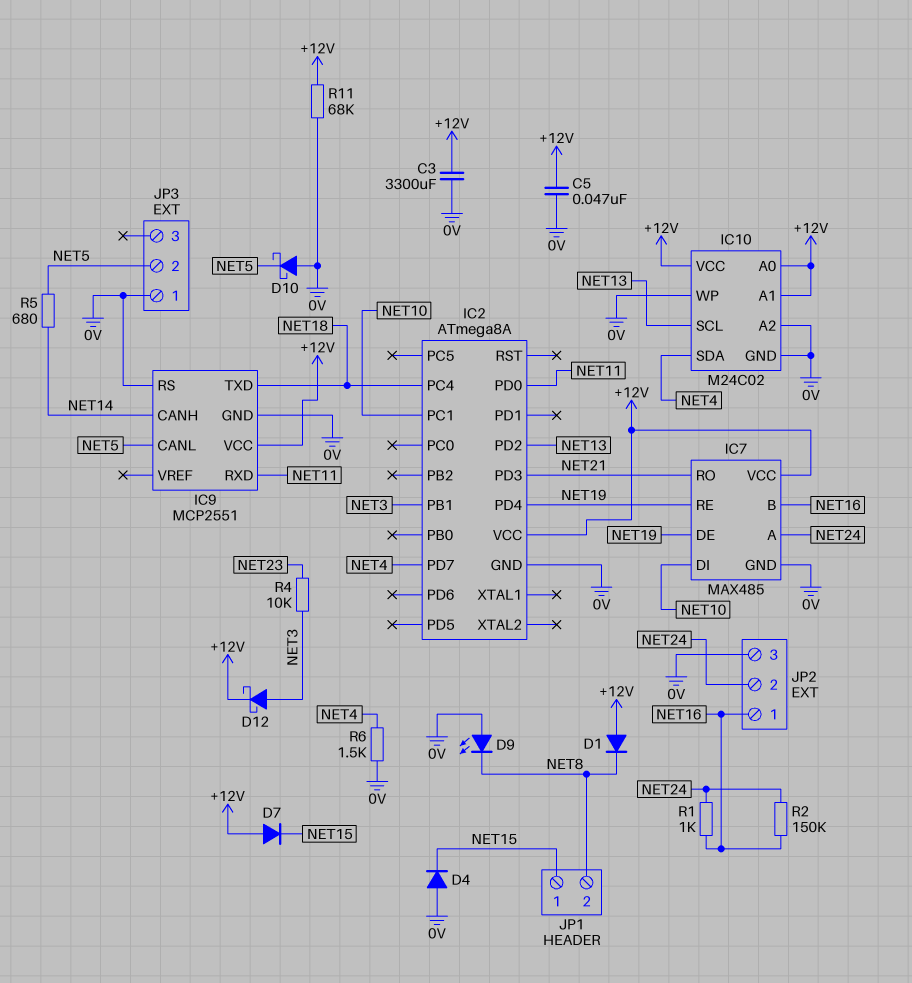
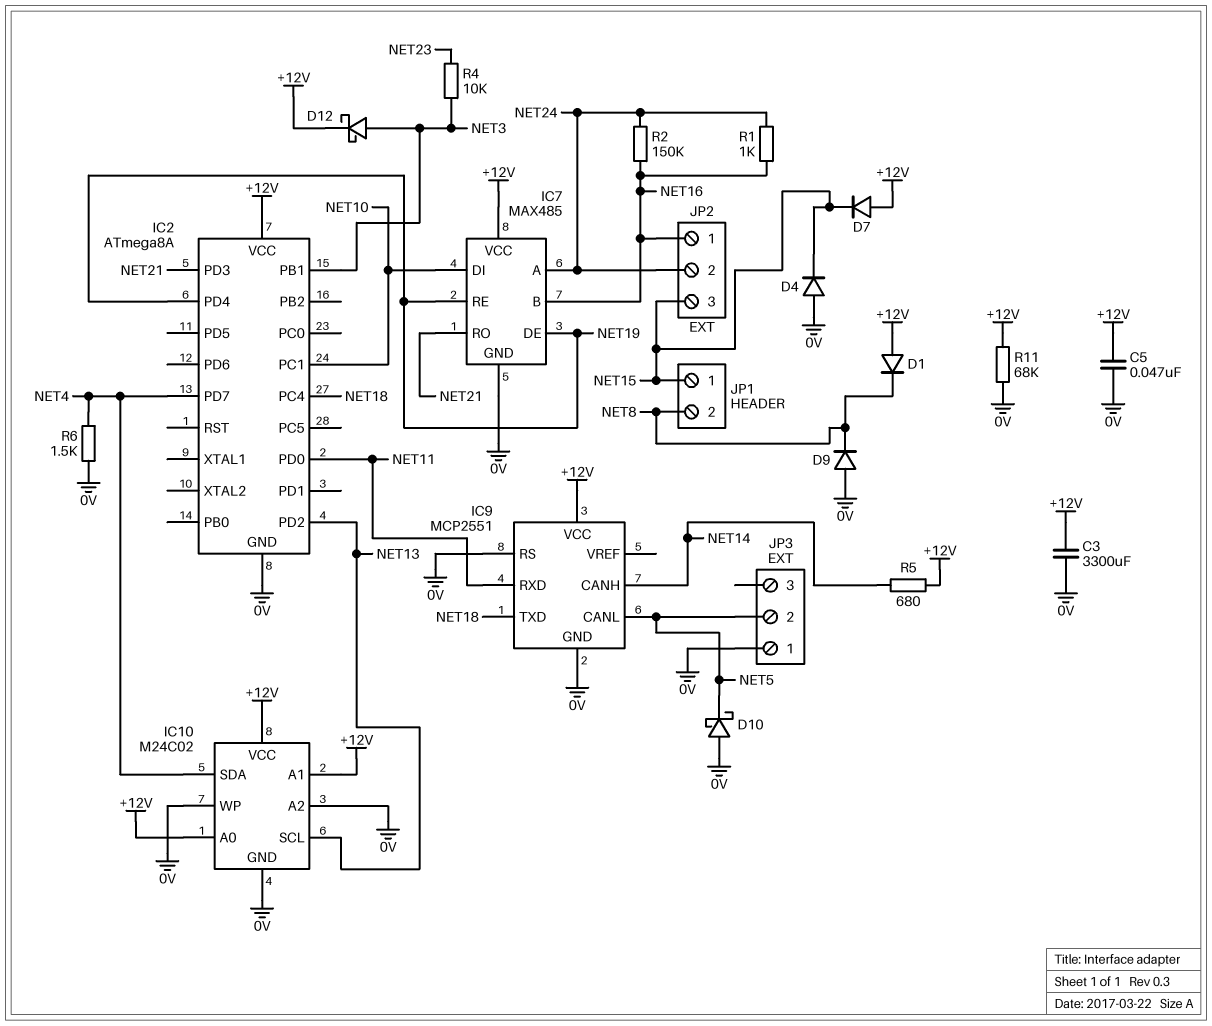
D9: LED (A 0V, K NET8) -> diode (A 0V, K NET8)
JP2 pin 3: 0V -> NET15
R5: 680 (NET5, NET14) -> 680 (+12V, NET14)

